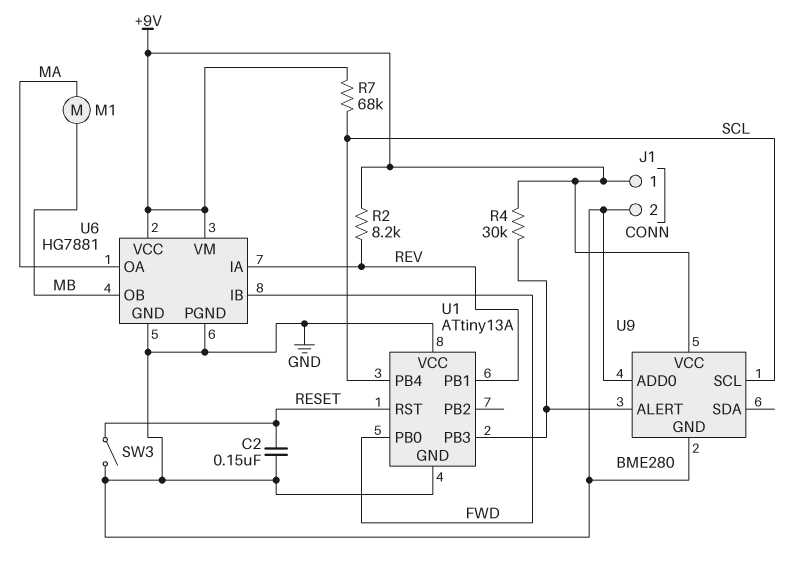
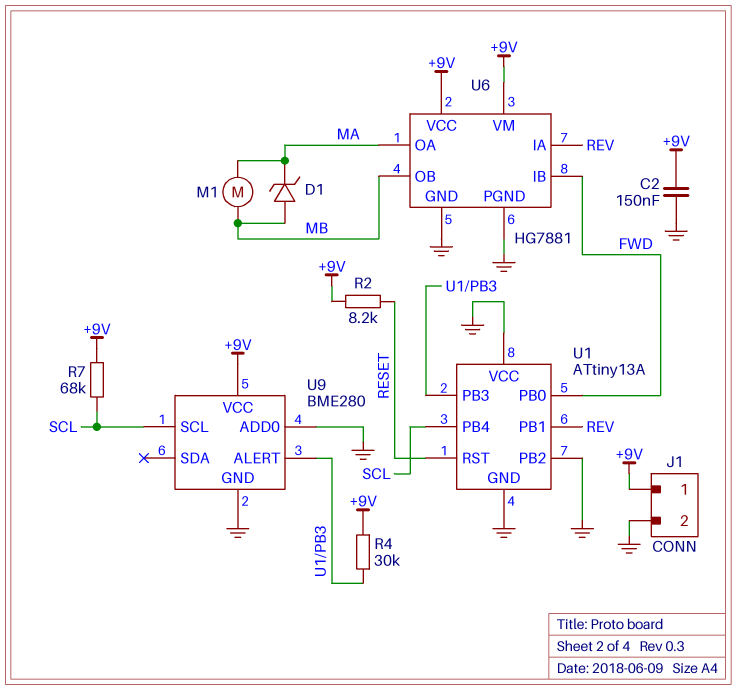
C2: 150nF (GND, RESET) -> 150nF (+9V, GND)
D1: none -> zener (A MB, K MA)
R2: 8.2k (+9V, REV) -> 8.2k (+9V, RESET)
SW3: switch (GND, RESET) -> none
U1 pin PB2: none -> GND

